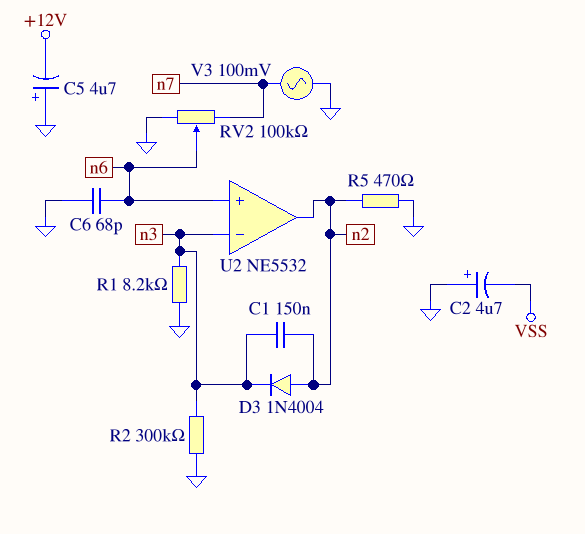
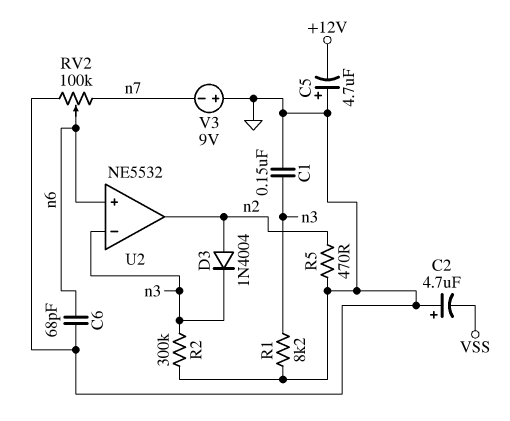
C1: 150nF (n2, n3) -> 150nF (GND, n3)
V3: AC 100mV (GND, n7) -> 9V (plus GND, minus n7)

